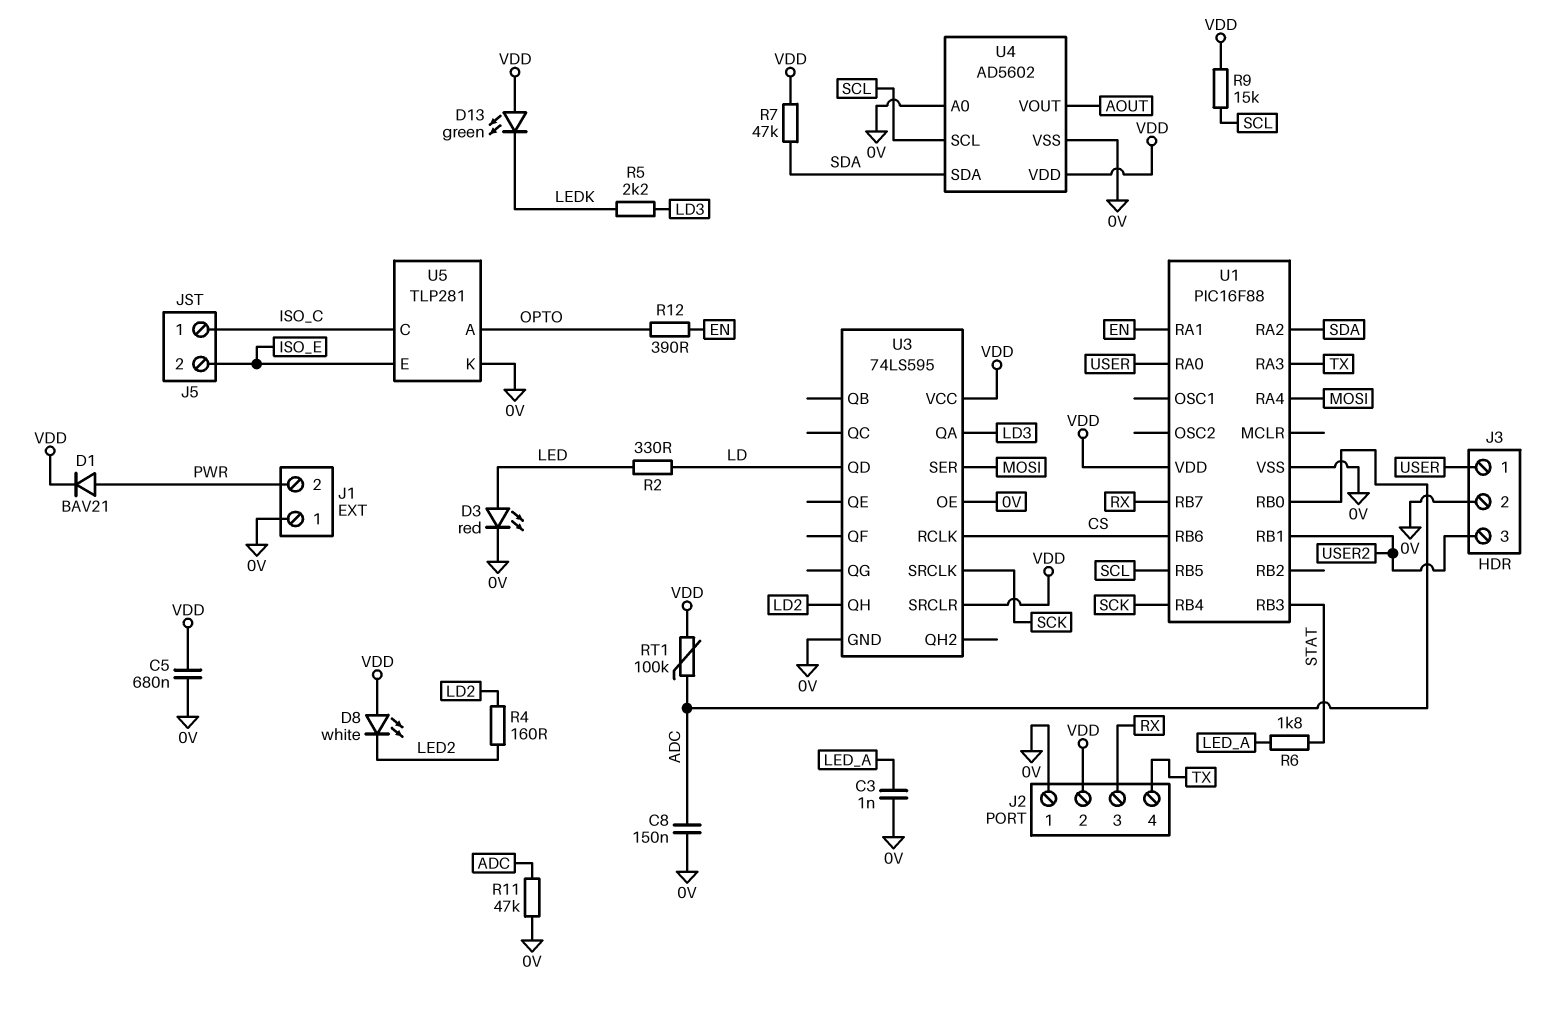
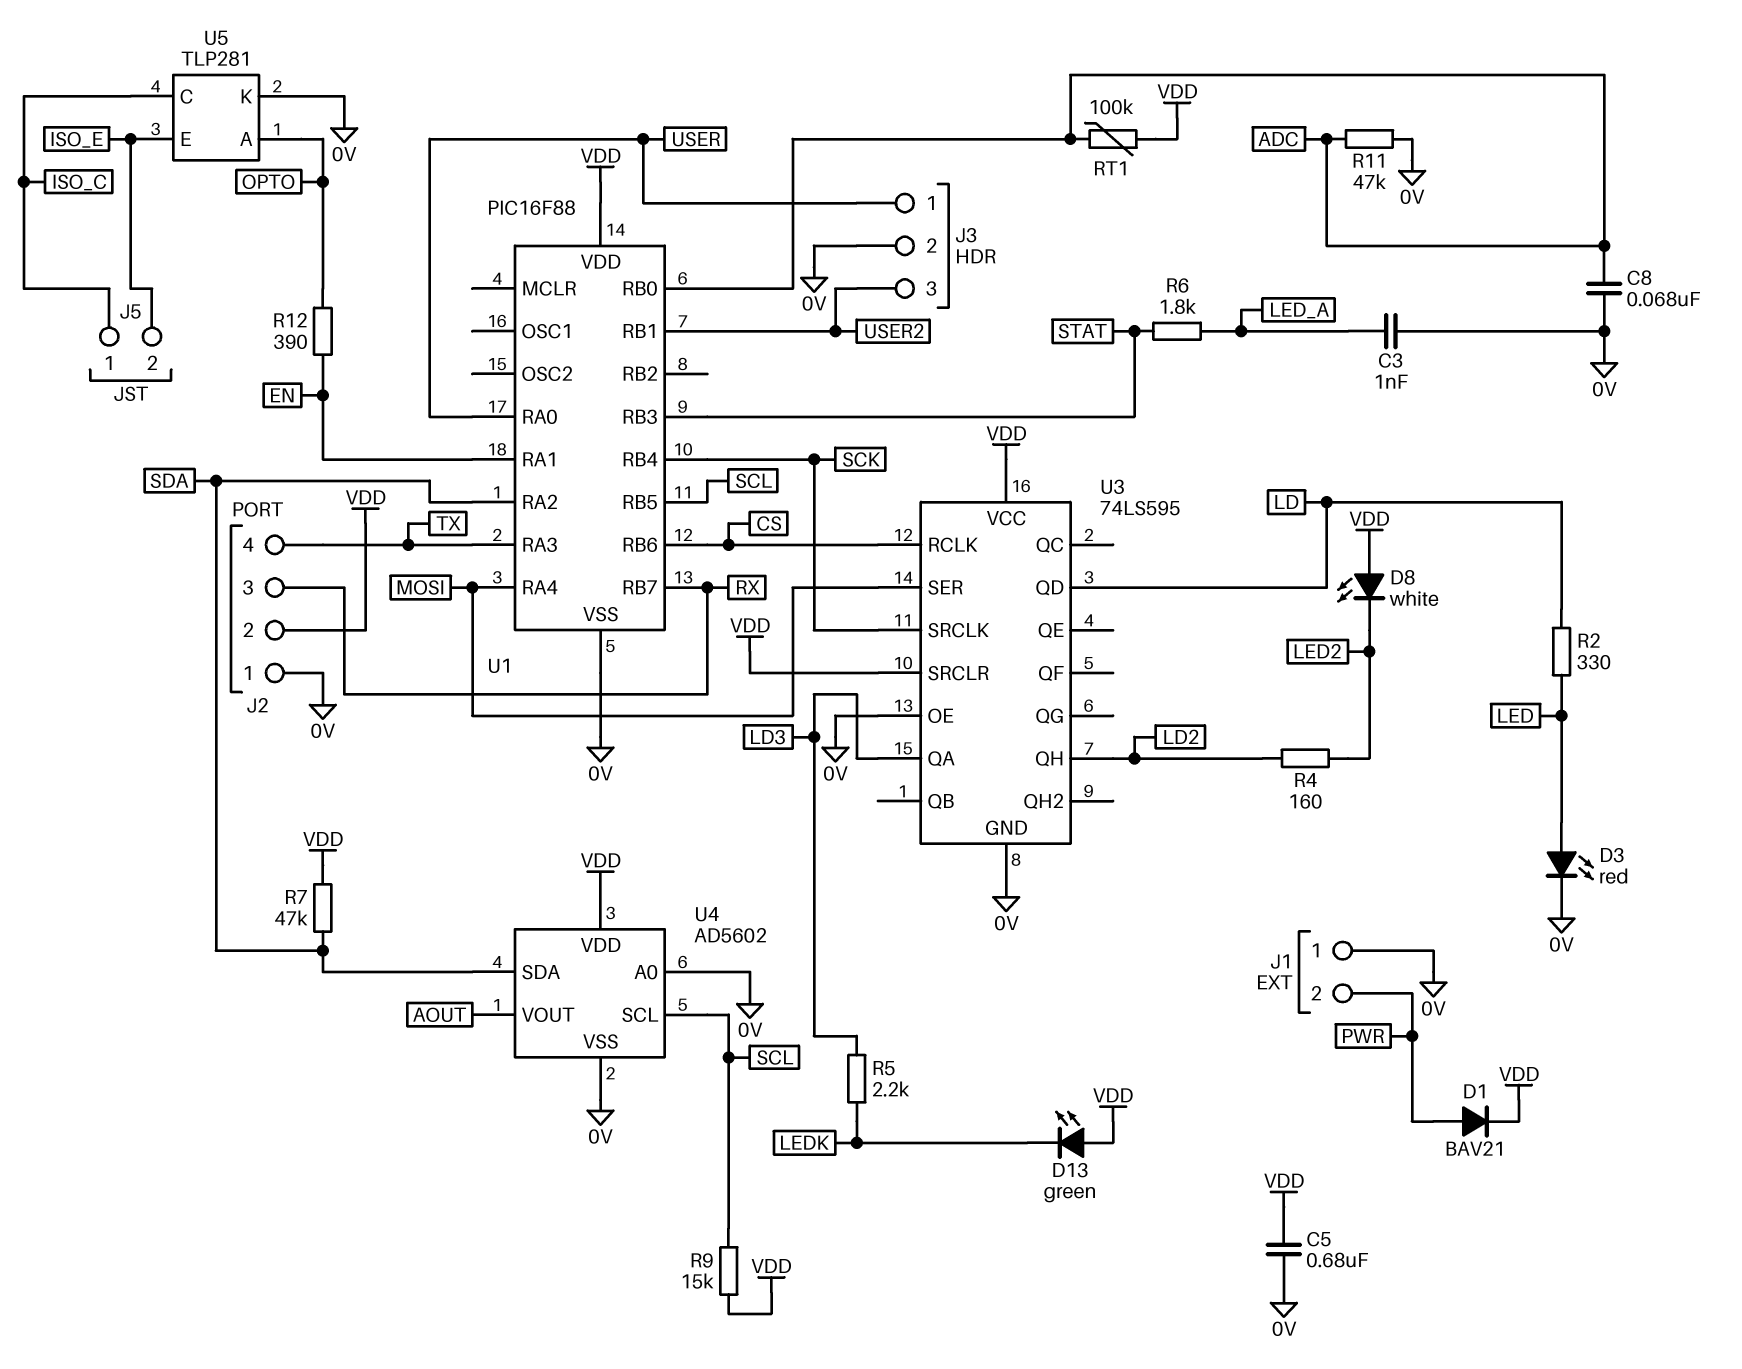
C8: 150nF (0V, ADC) -> 68nF (0V, ADC)

